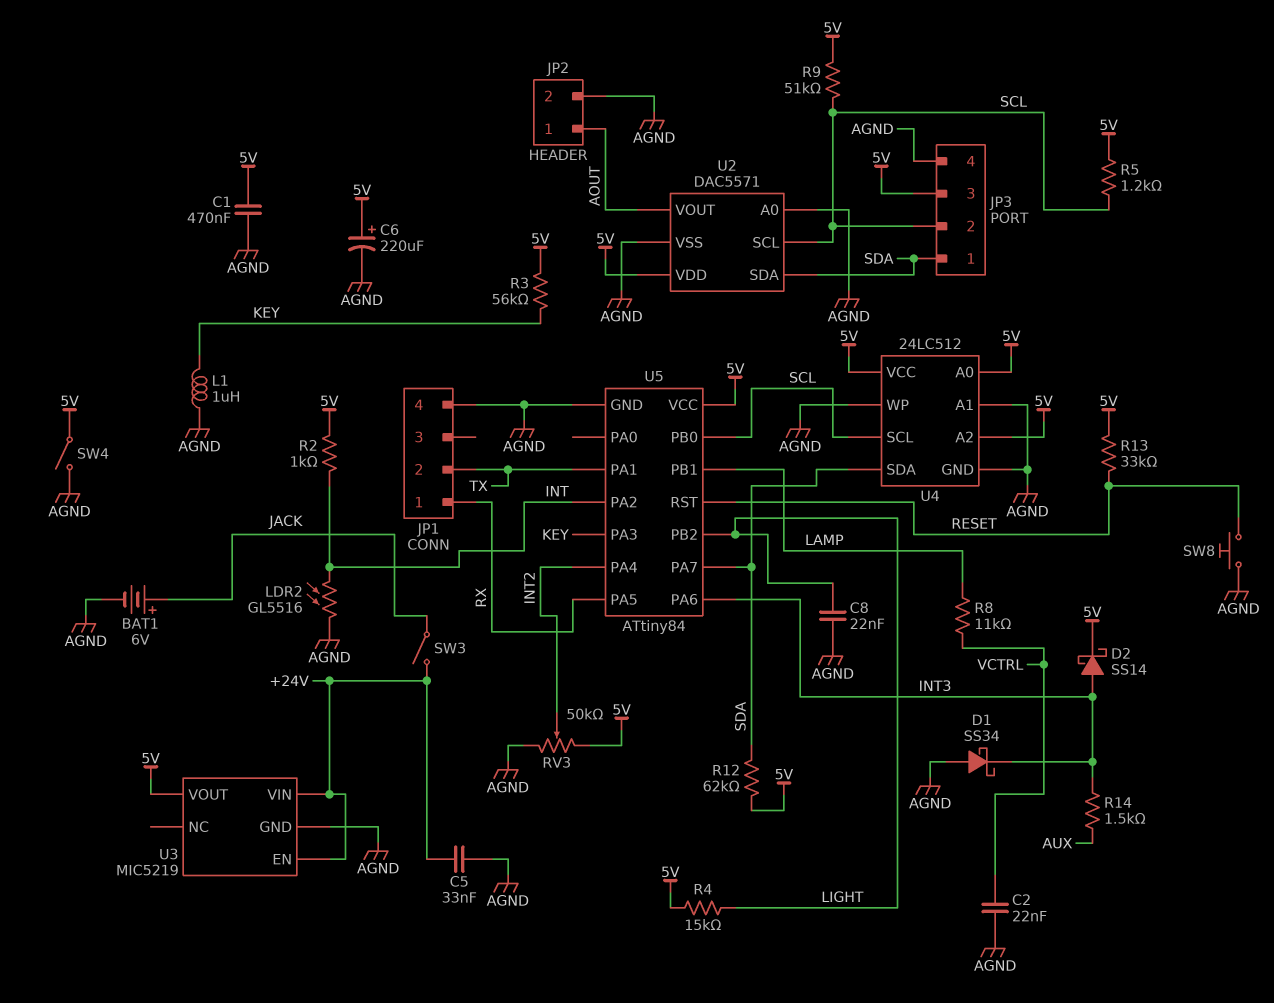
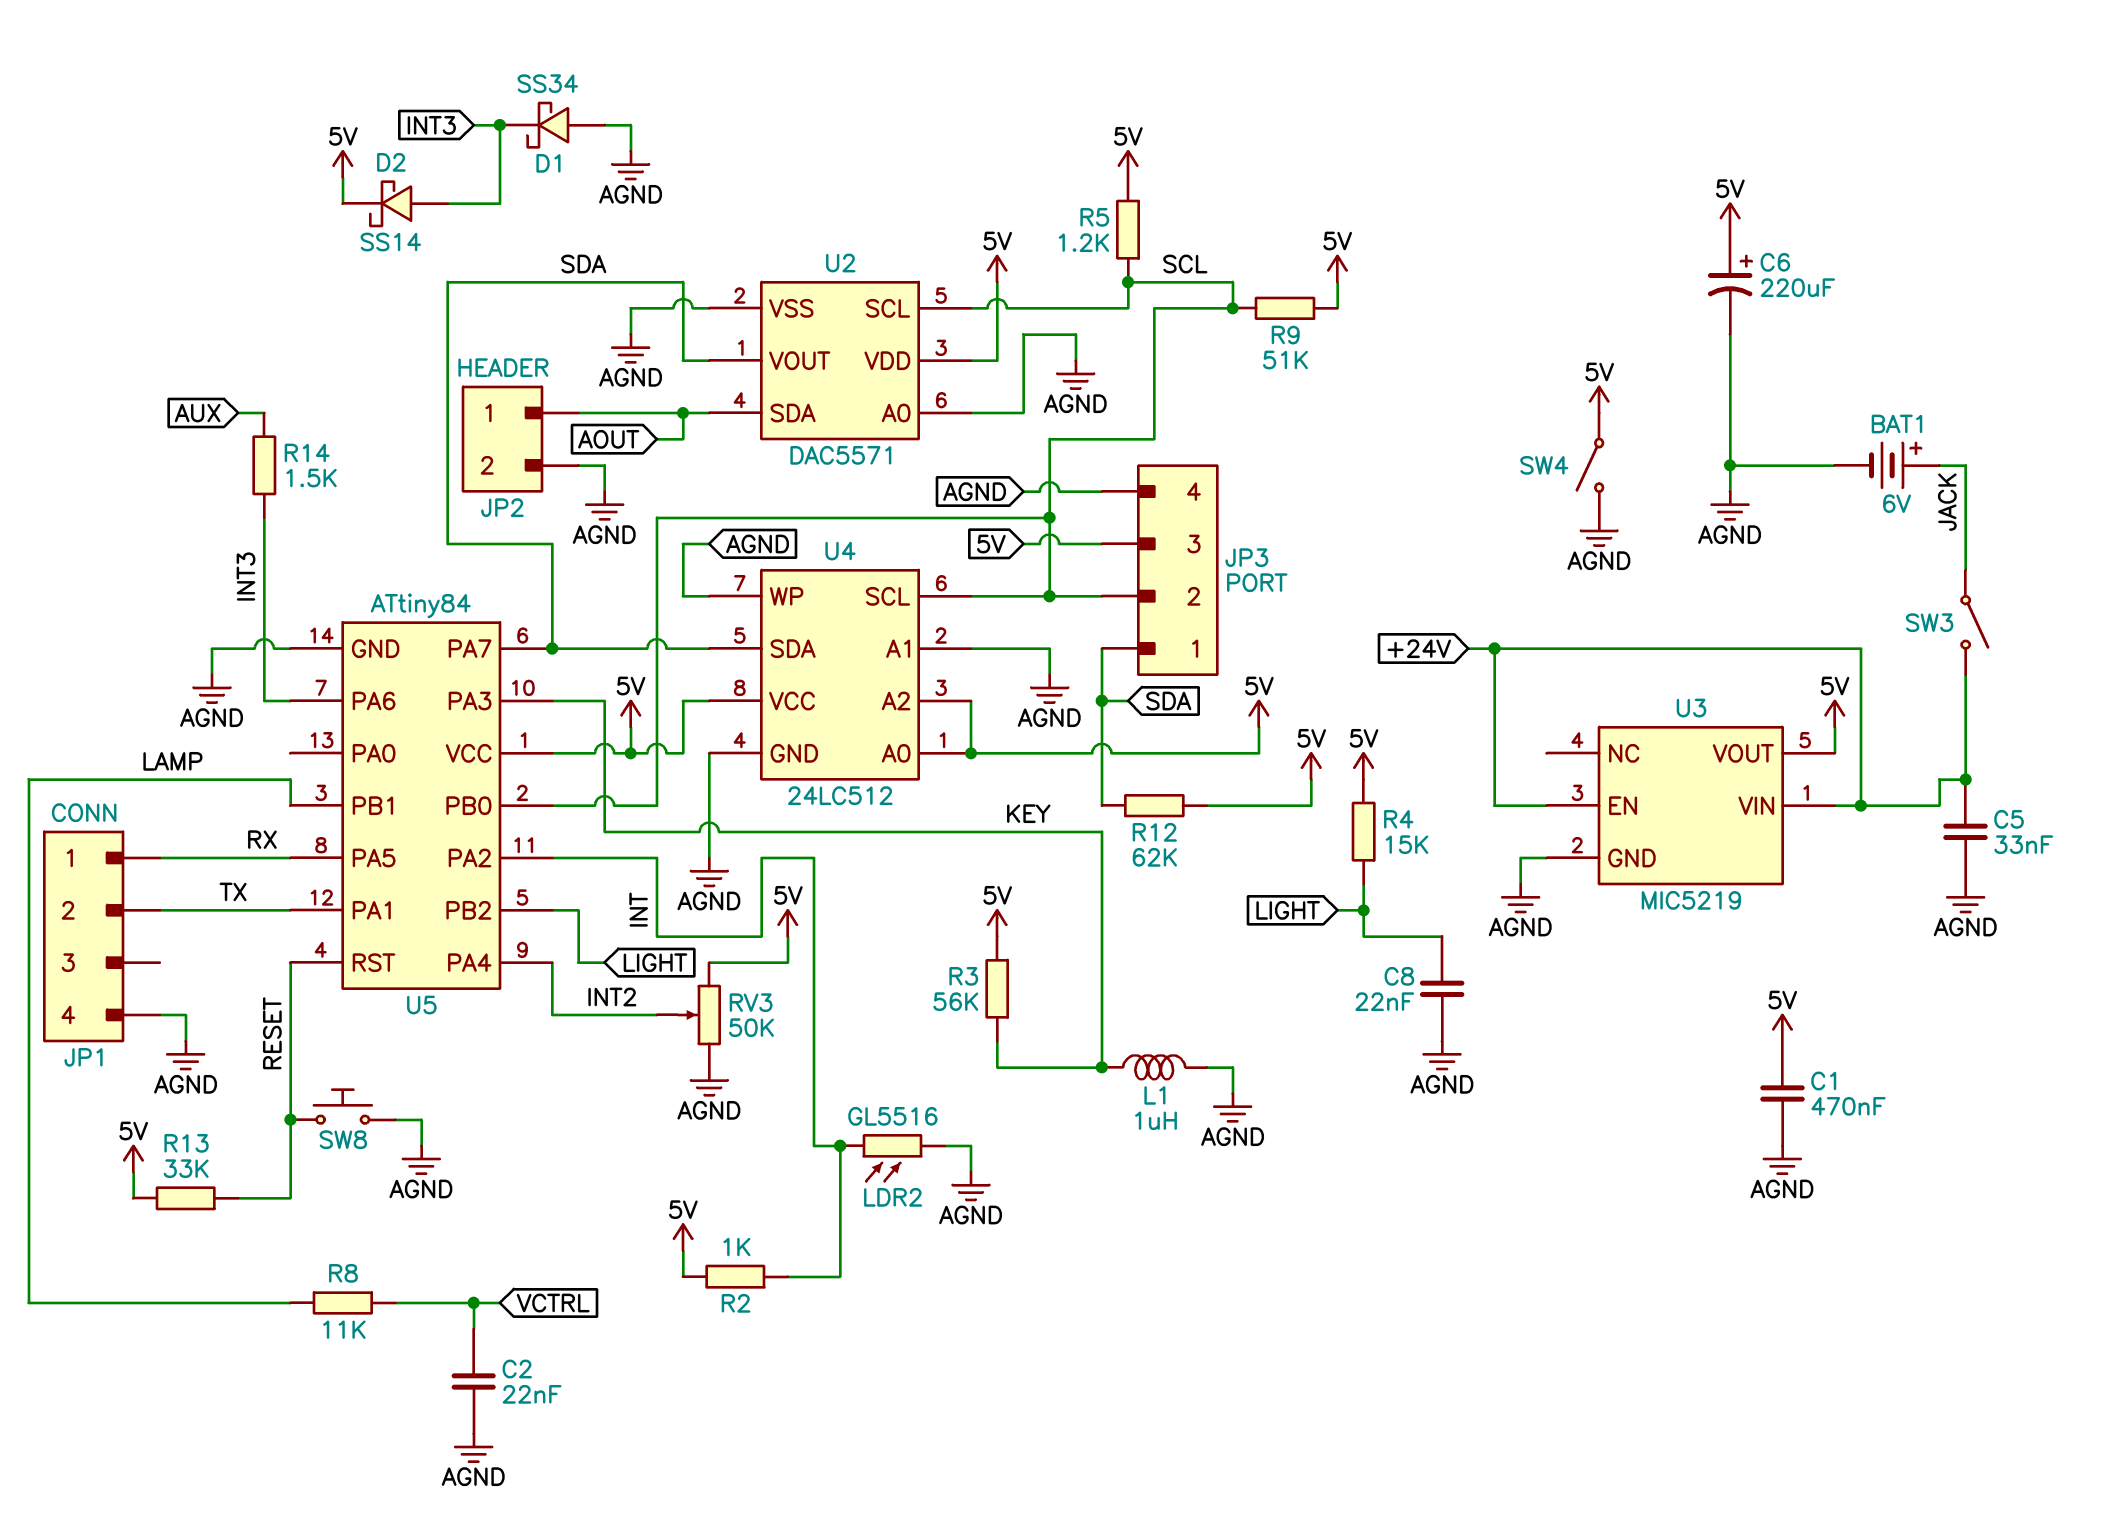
U2 pin SDA: SDA -> AOUT
U2 pin VOUT: AOUT -> SDA

